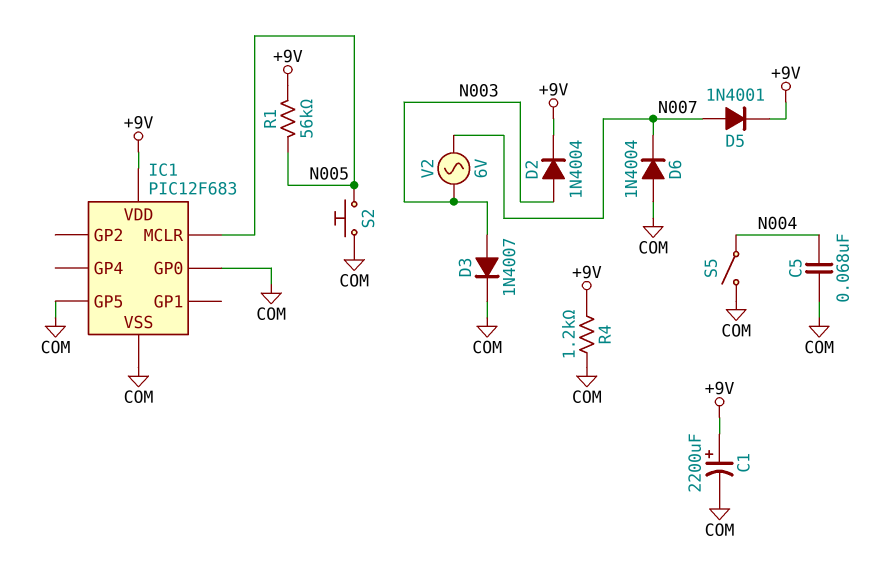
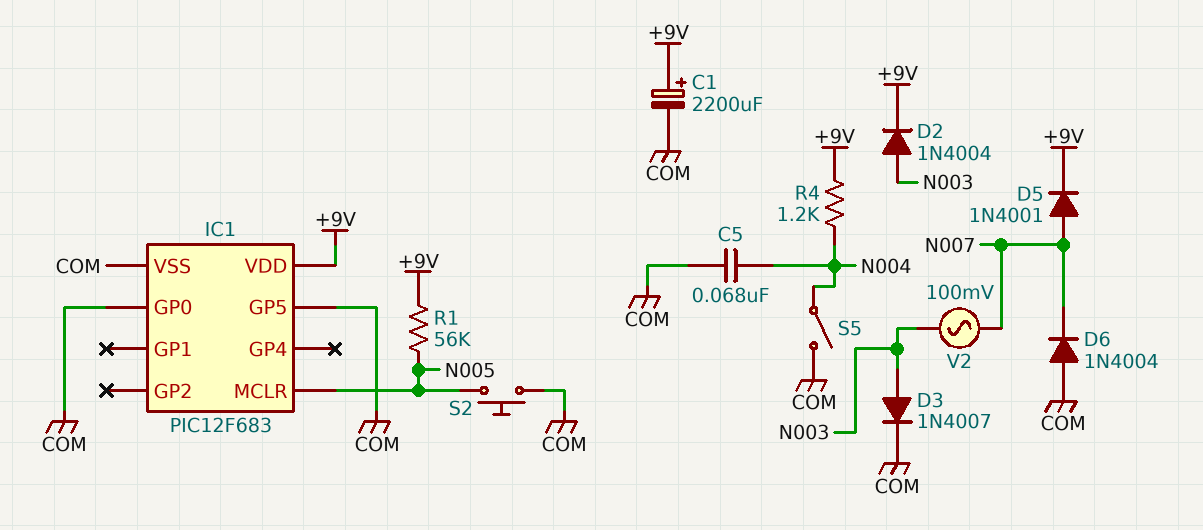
R4: 1.2k (+9V, COM) -> 1.2k (+9V, N004)
V2: AC 6V (N003, N007) -> AC 100mV (N003, N007)

